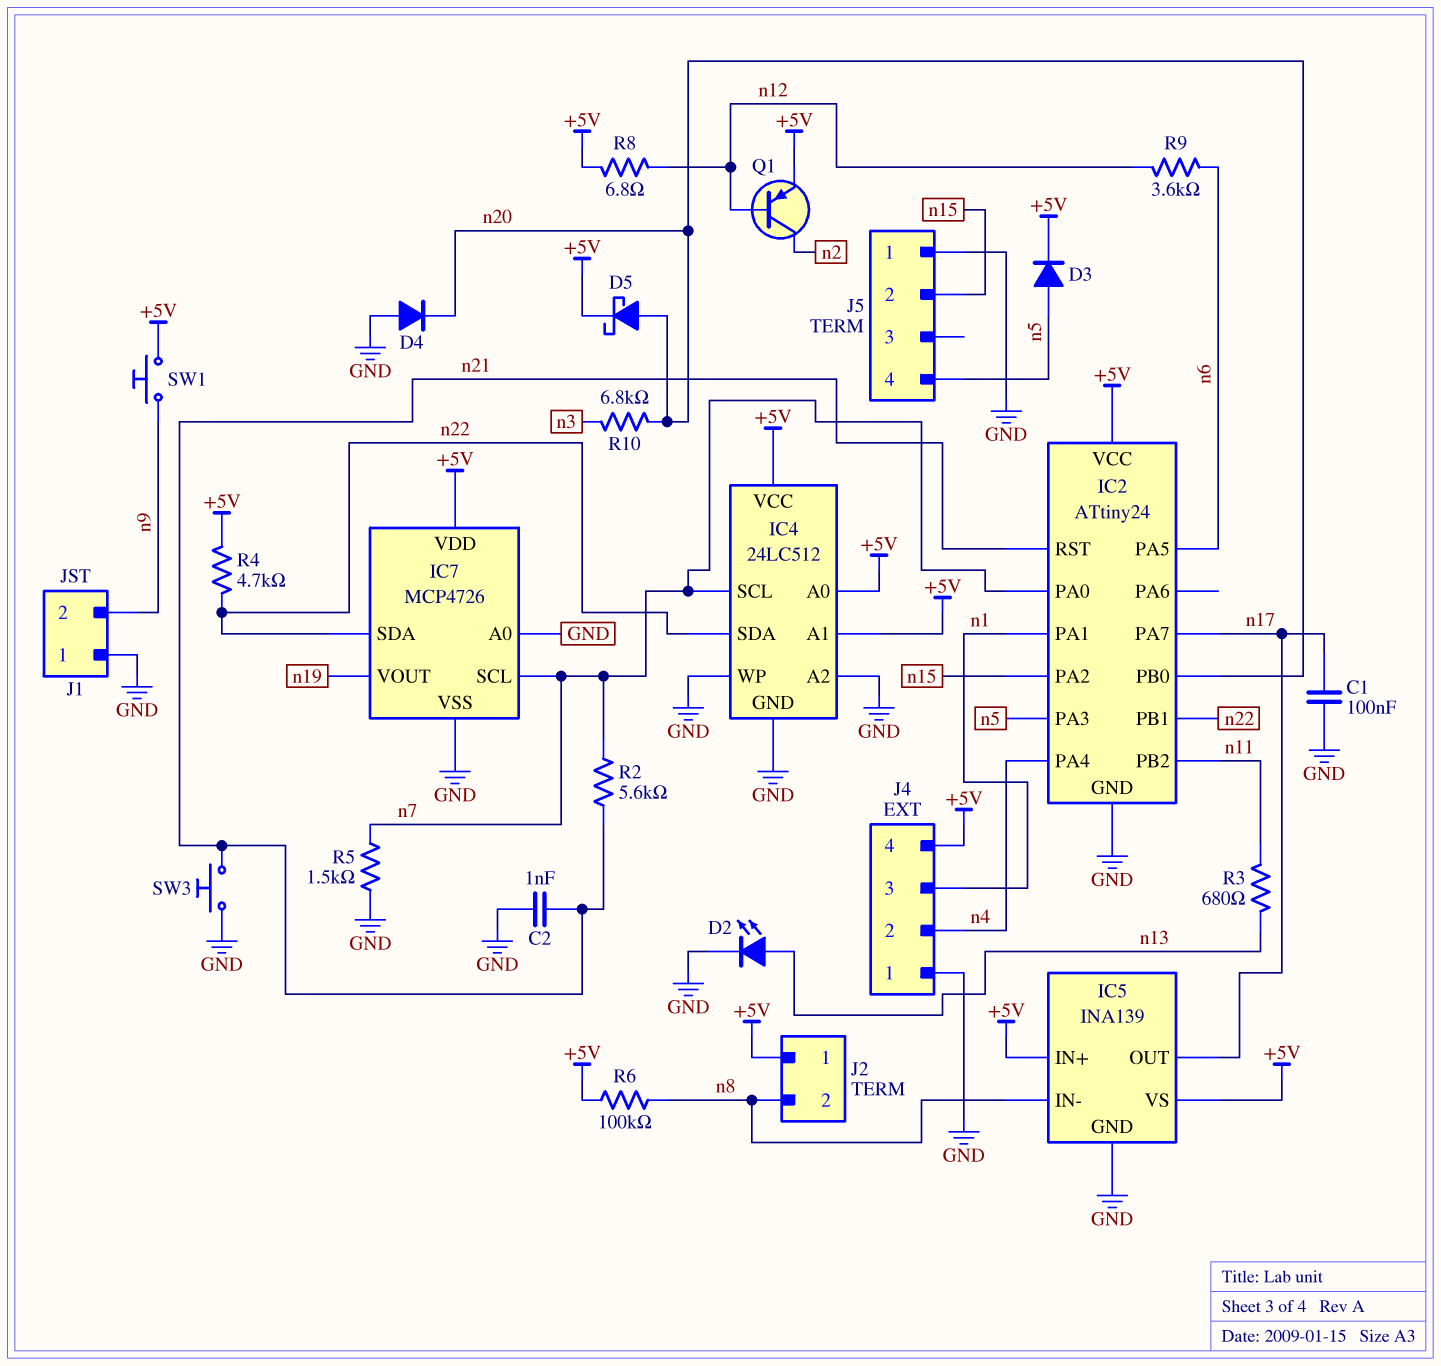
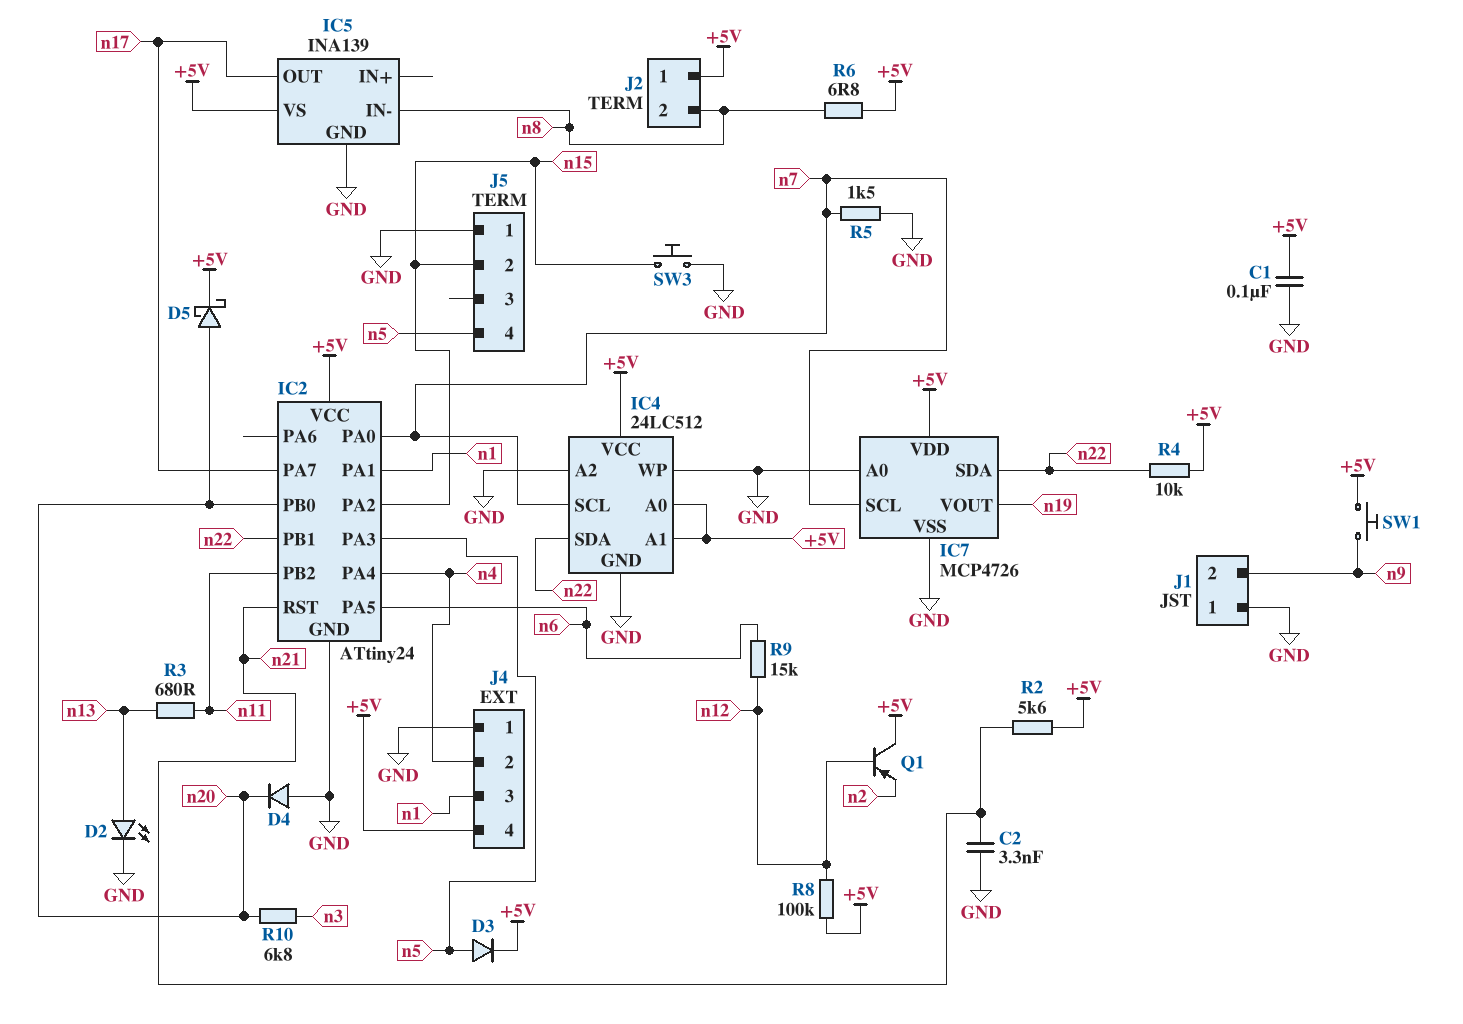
C1: 100nF (GND, n17) -> 100nF (+5V, GND)
C2: 1nF (GND, n21) -> 3.3nF (GND, n21)
IC5 pin IN+: +5V -> none
Q1: PNP (B n12, C n2, E +5V) -> PNP (B n12, C +5V, E n2)
R2: 5.6k (n7, n21) -> 5.6k (+5V, n21)
R4: 4.7k (+5V, n22) -> 10k (+5V, n22)
R6: 100k (+5V, n8) -> 6.8 (+5V, n8)
R8: 6.8 (+5V, n12) -> 100k (+5V, n12)
R9: 3.6k (n6, n12) -> 15k (n6, n12)
SW3: button (GND, n21) -> button (GND, n15)

